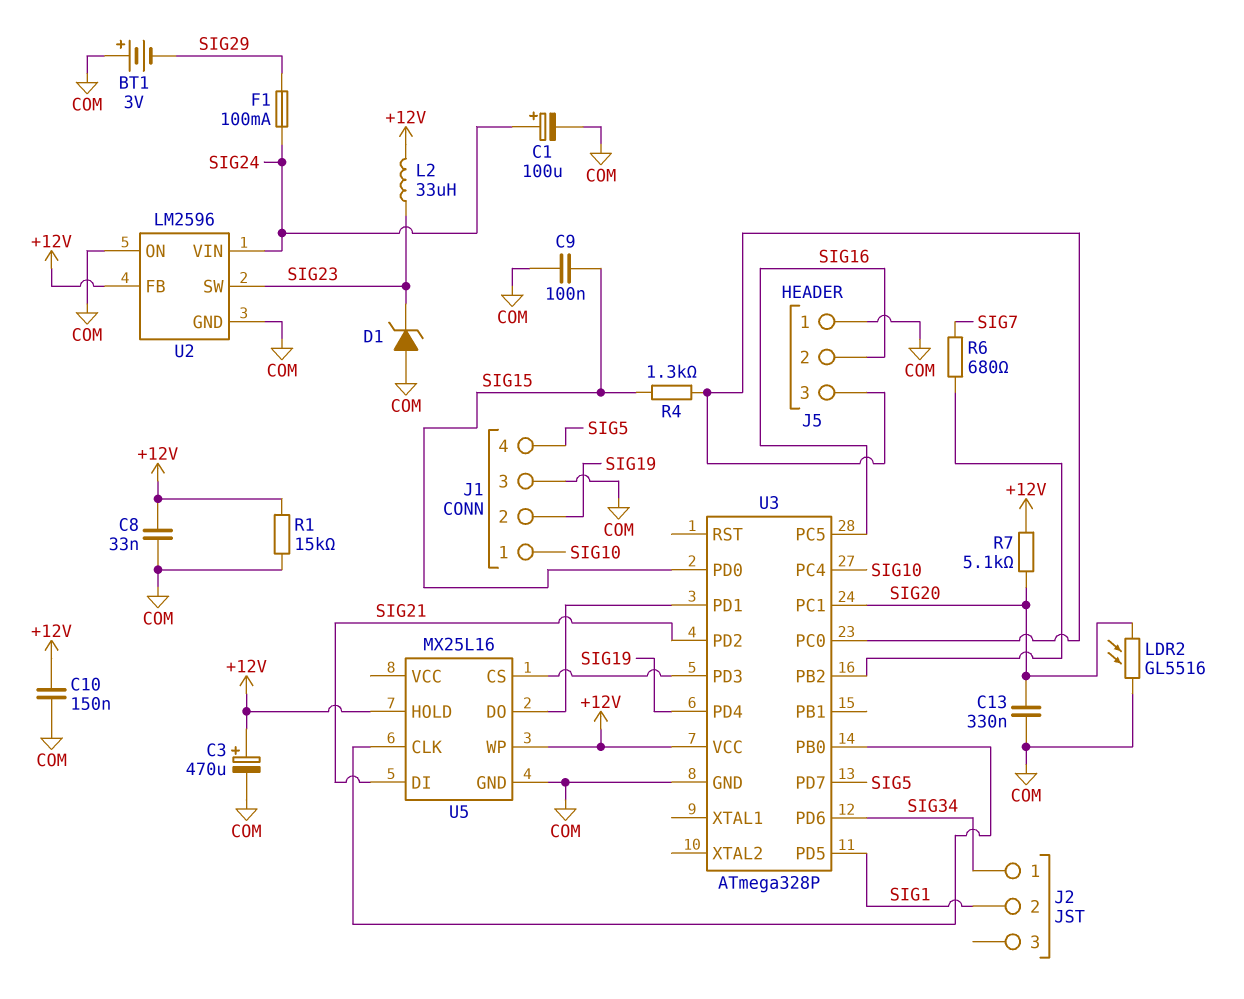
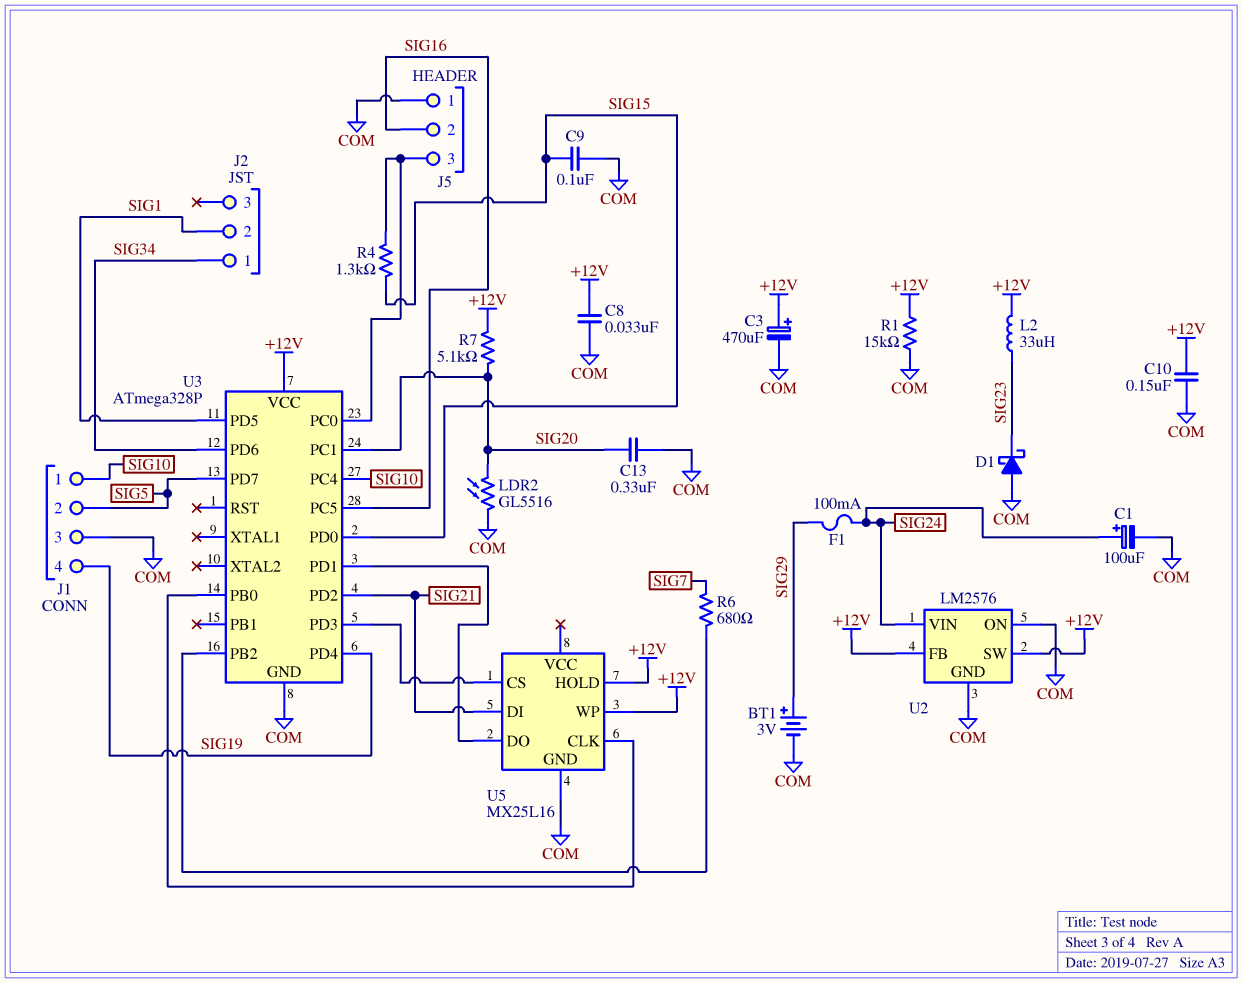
BT1: 3V (plus COM, minus SIG29) -> 3V (plus SIG29, minus COM)
D1: zener (A COM, K SIG23) -> schottky (A COM, K SIG23)
J1 pin 2: SIG19 -> SIG5
J1 pin 4: SIG5 -> SIG19
U2: LM2596 -> LM2576
U2 pin SW: SIG23 -> +12V

